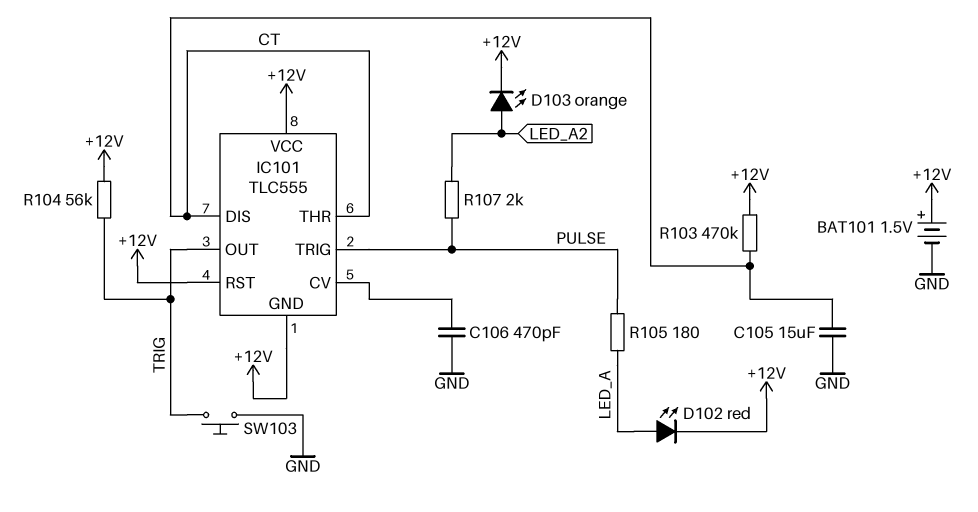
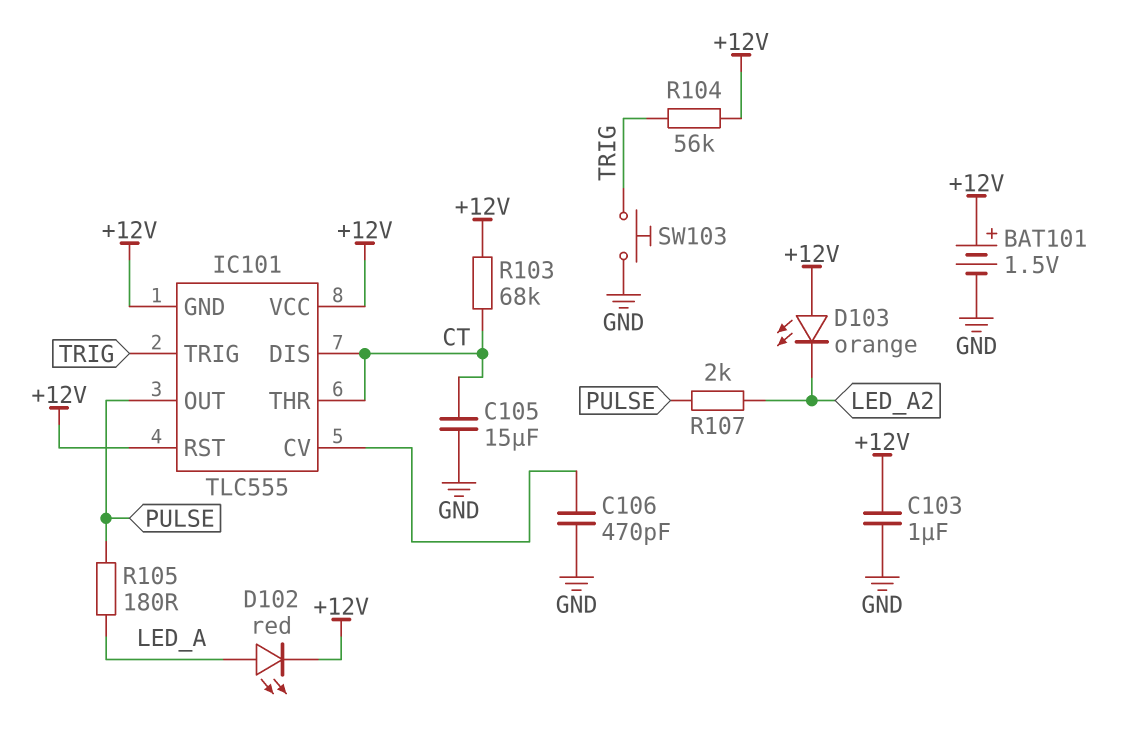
C103: none -> 1uF (+12V, GND)
D103: LED orange (A LED_A2, K +12V) -> LED orange (A +12V, K LED_A2)
IC101 pin OUT: TRIG -> PULSE
IC101 pin TRIG: PULSE -> TRIG
R103: 470k (+12V, CT) -> 68k (+12V, CT)

